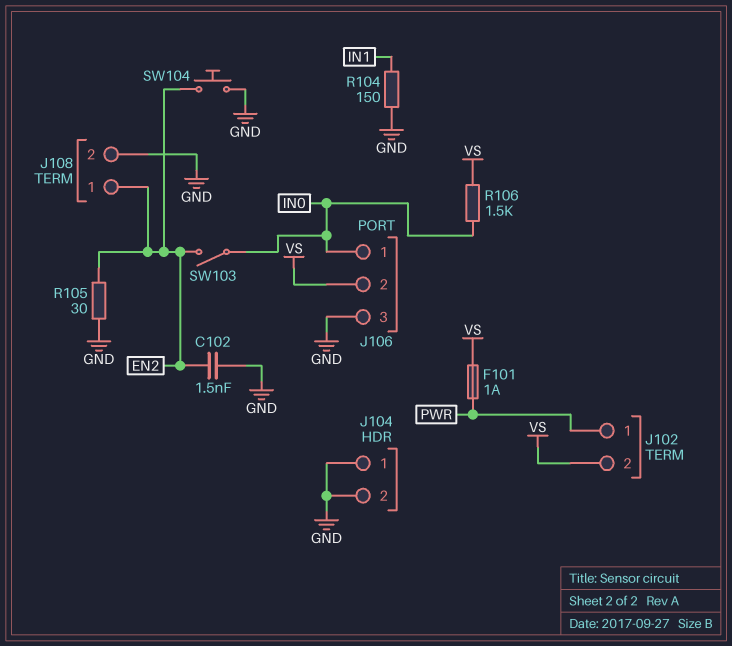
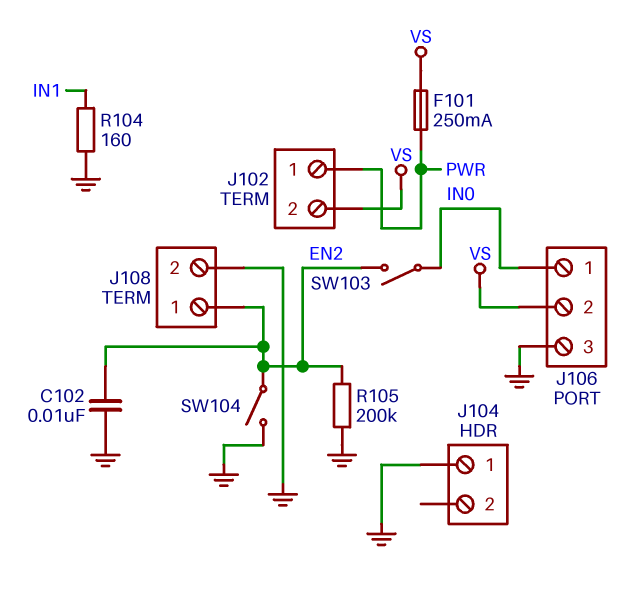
C102: 1.5nF (EN2, GND) -> 10nF (EN2, GND)
F101: 1A (PWR, VS) -> 250mA (PWR, VS)
J104 pin 2: GND -> none
R104: 150 (GND, IN1) -> 160 (GND, IN1)
R105: 30 (EN2, GND) -> 200k (EN2, GND)
R106: 1.5k (IN0, VS) -> none
SW104: button (EN2, GND) -> switch (EN2, GND)

